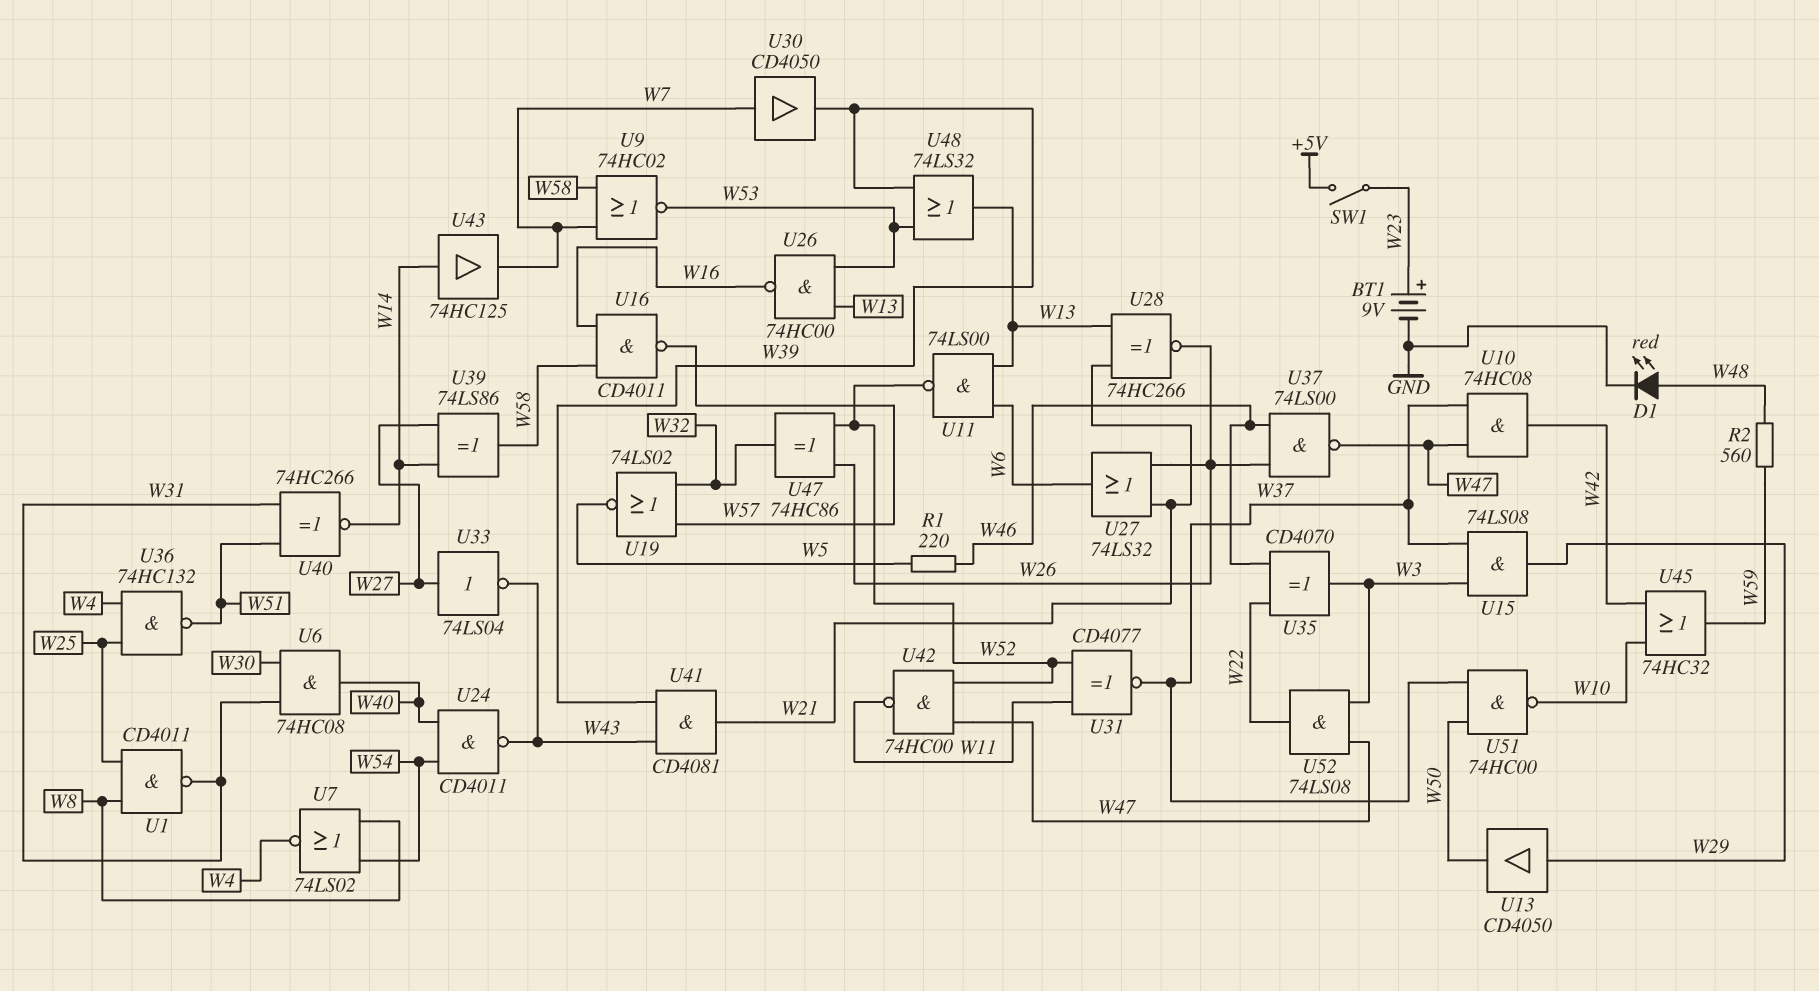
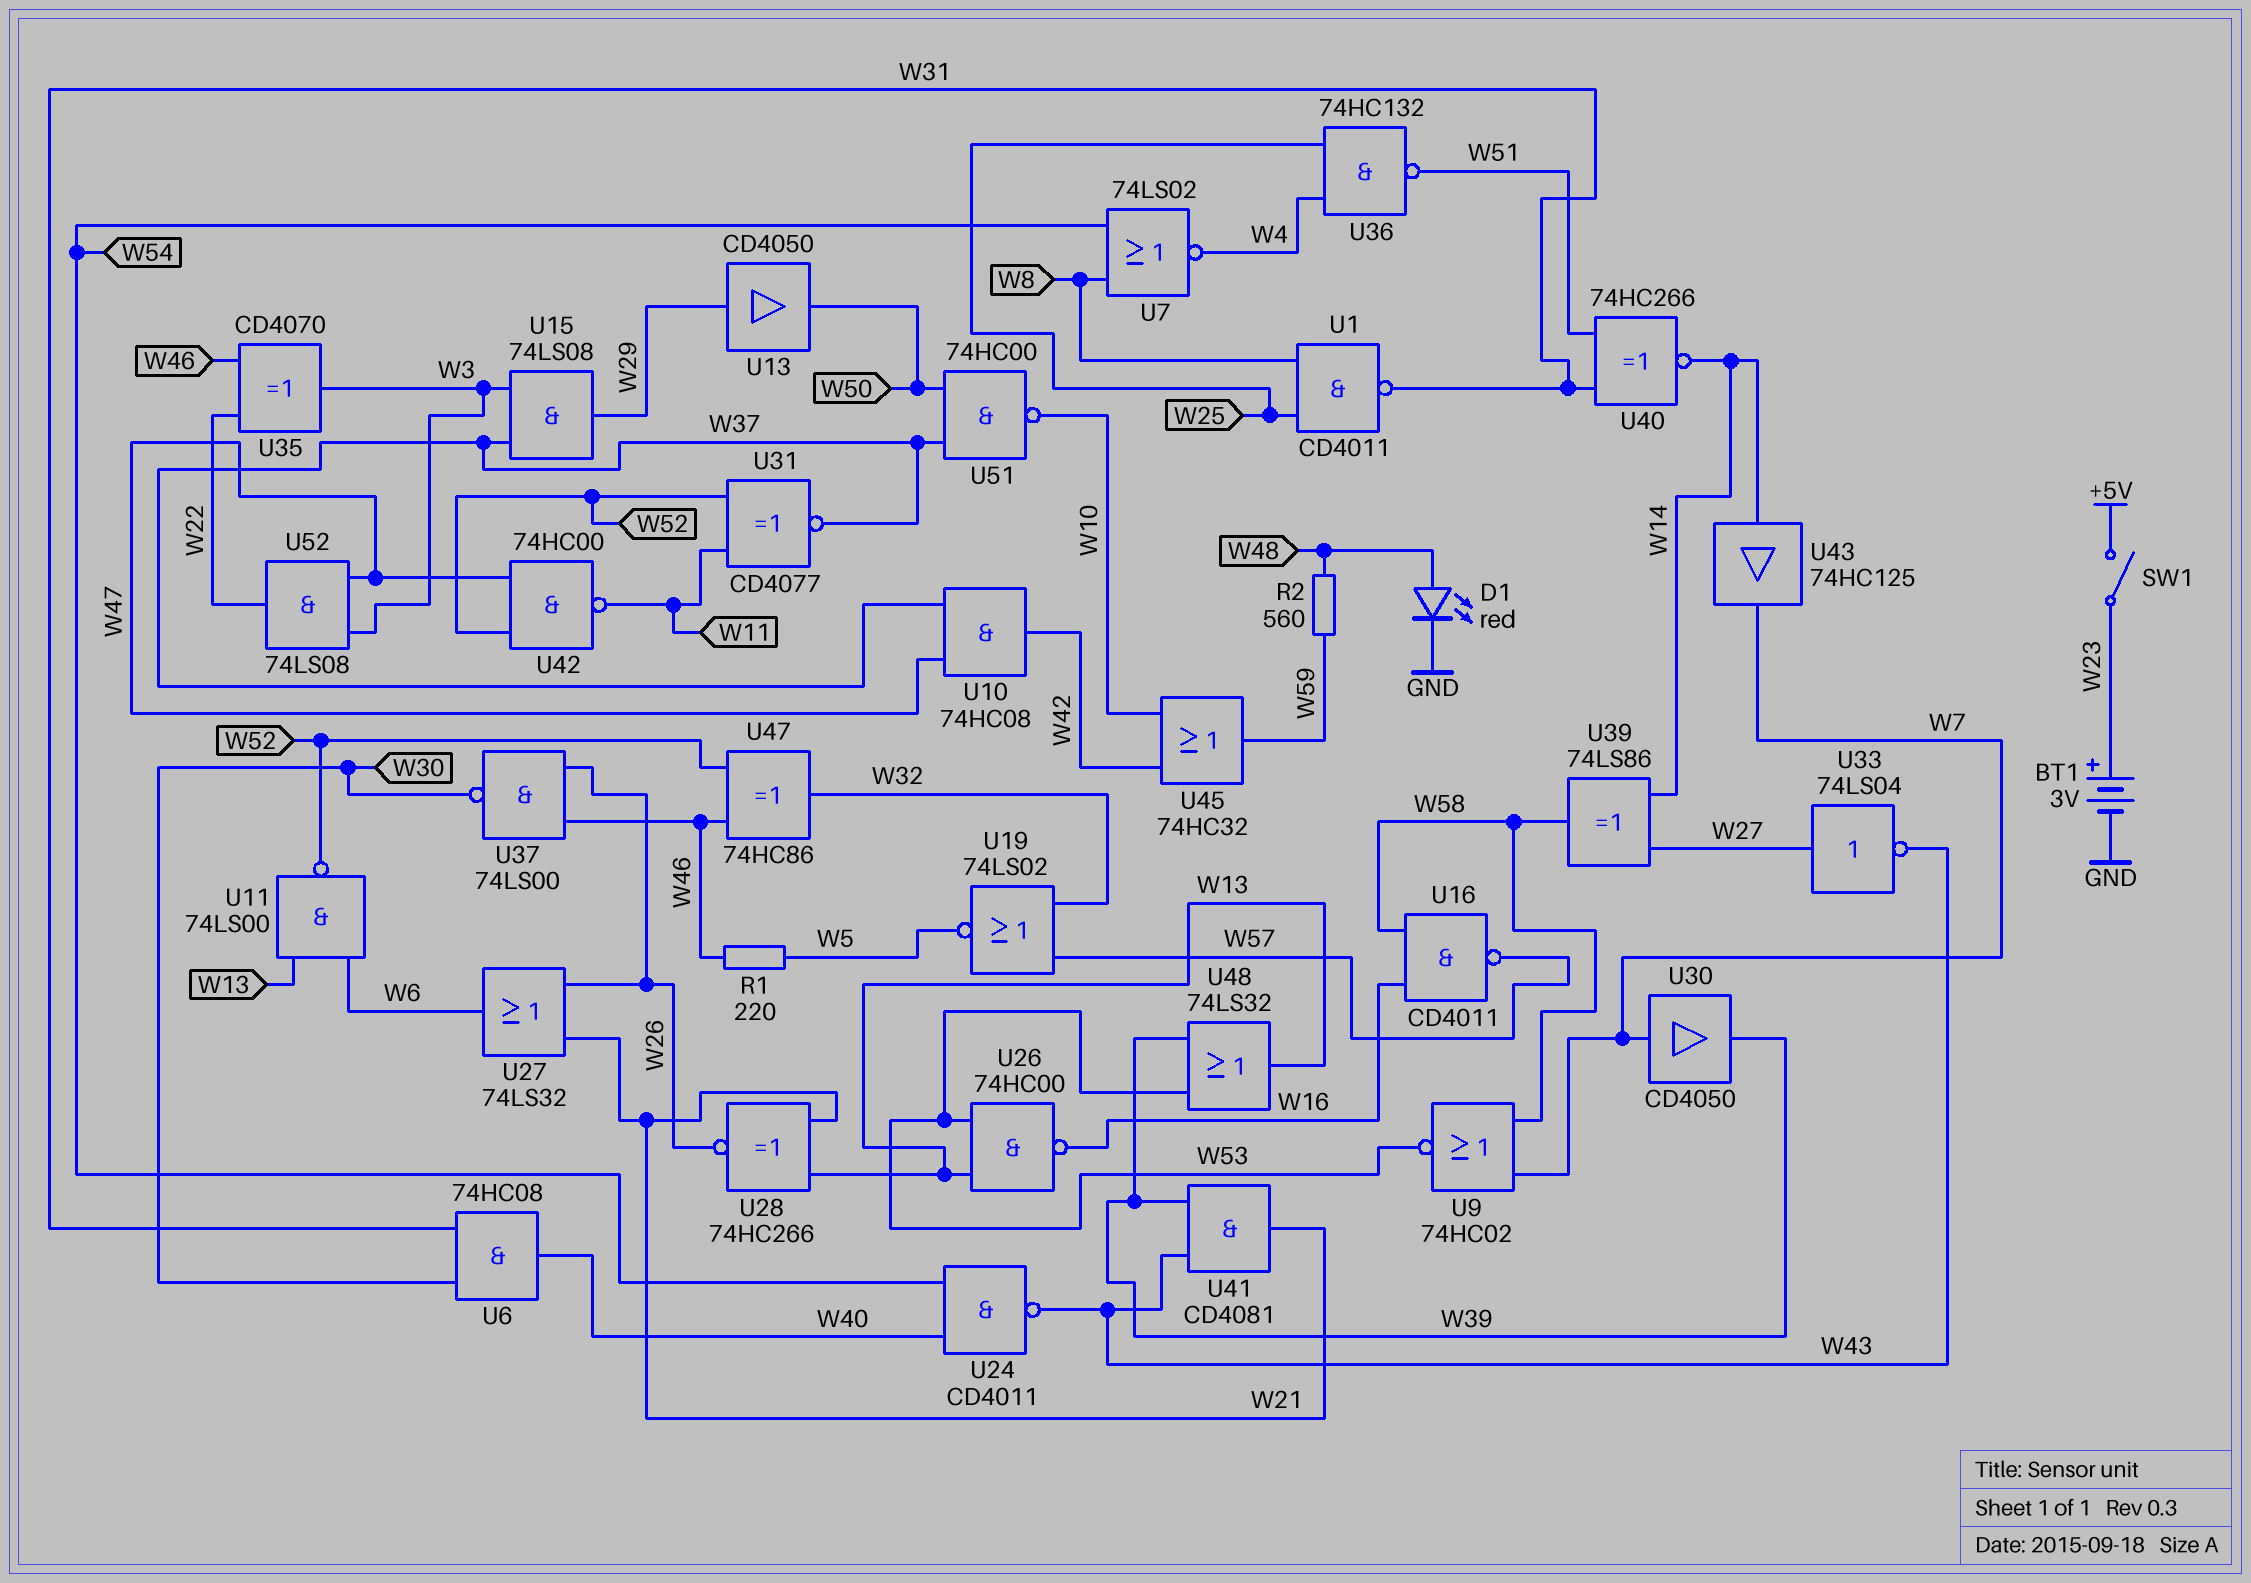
BT1: 9V (plus W23, minus GND) -> 3V (plus W23, minus GND)
U37: NAND 74LS00 (in W26, in W46, out W47) -> NAND 74LS00 (in W26, in W46, out W30)
U47: XOR 74HC86 (in W26, in W52, out W32) -> XOR 74HC86 (in W46, in W52, out W32)

